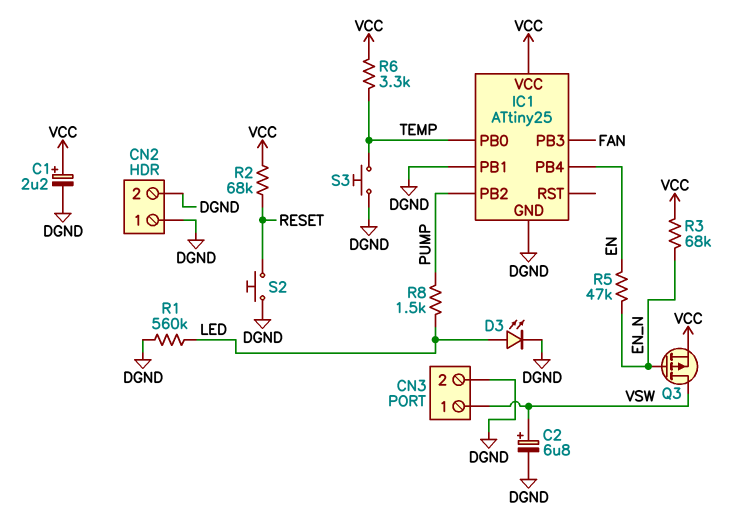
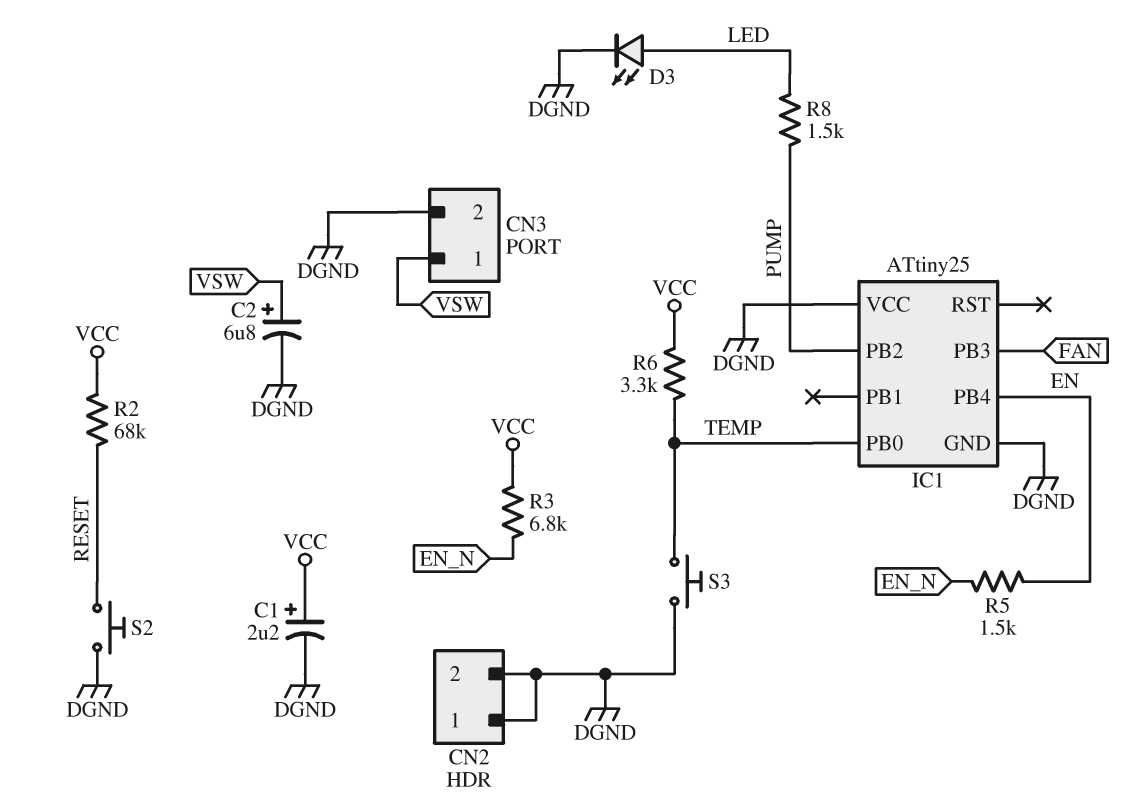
IC1 pin PB1: DGND -> none
IC1 pin VCC: VCC -> DGND
Q3: PMOS (G EN_N, D VSW, S VCC) -> none
R1: 560k (DGND, LED) -> none
R3: 68k (EN_N, VCC) -> 6.8k (EN_N, VCC)
R5: 47k (EN, EN_N) -> 1.5k (EN, EN_N)

